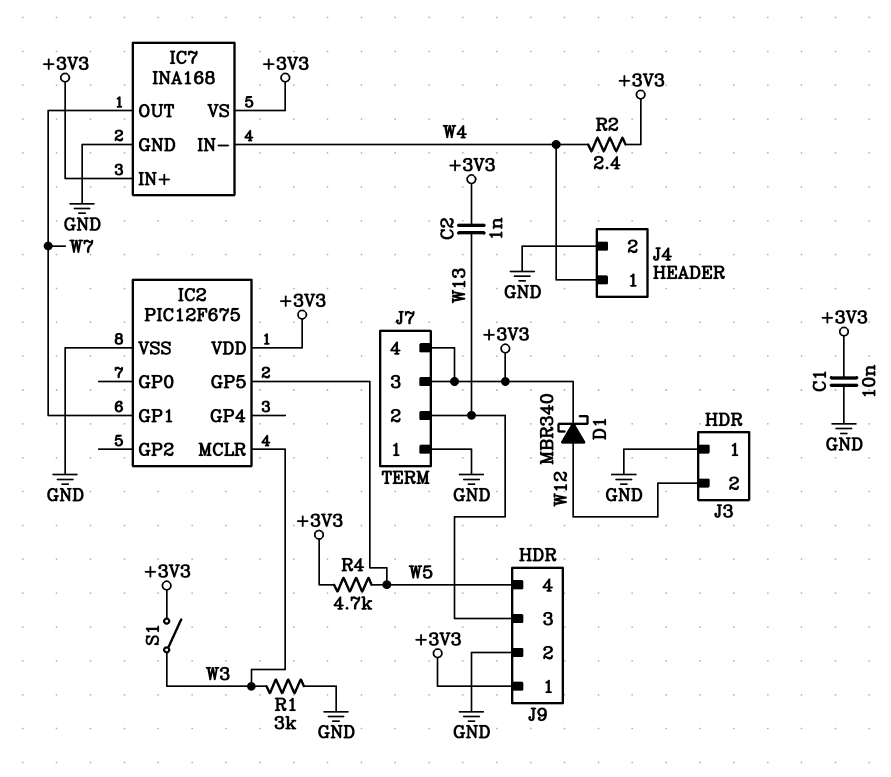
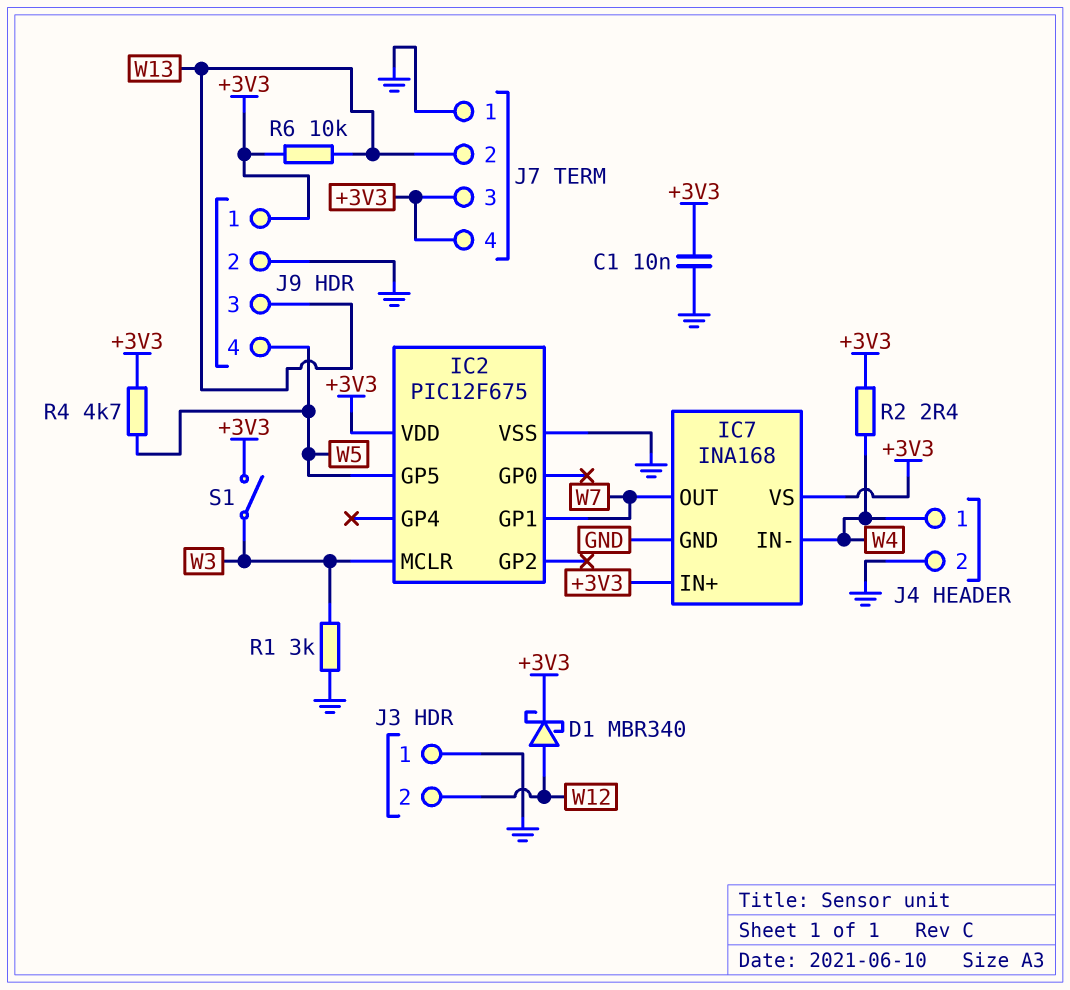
C2: 1nF (+3V3, W13) -> none
R6: none -> 10k (+3V3, W13)

